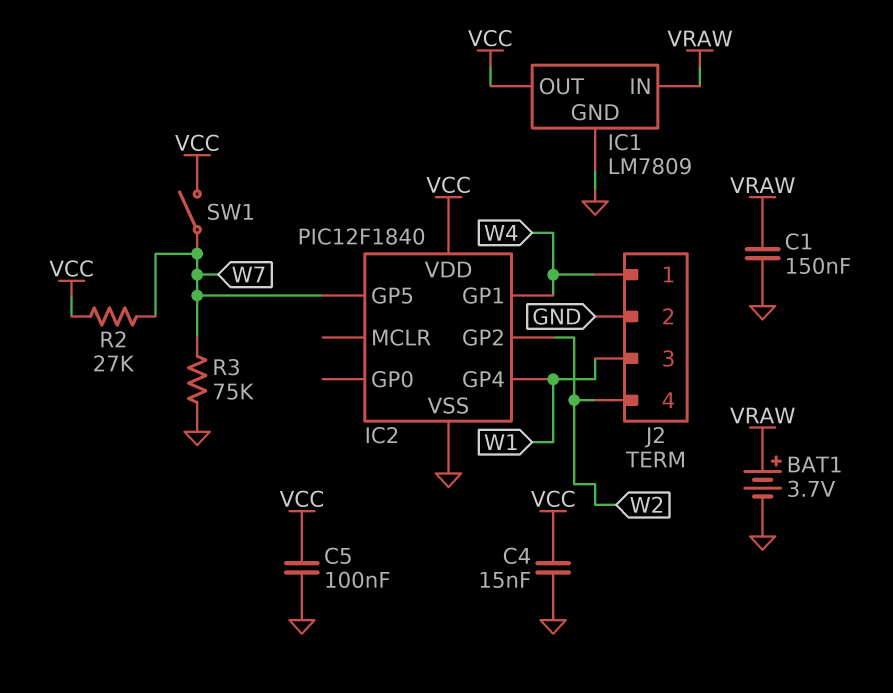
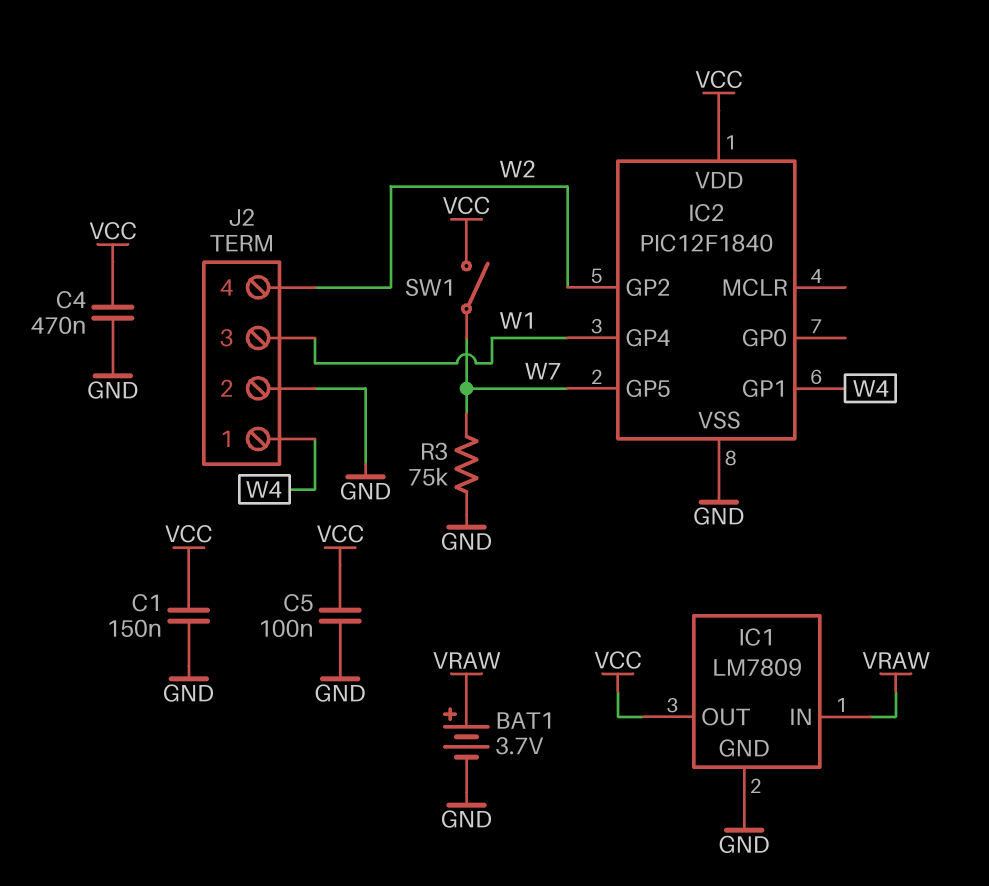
C1: 150nF (GND, VRAW) -> 150nF (GND, VCC)
C4: 15nF (GND, VCC) -> 470nF (GND, VCC)
R2: 27k (VCC, W7) -> none

